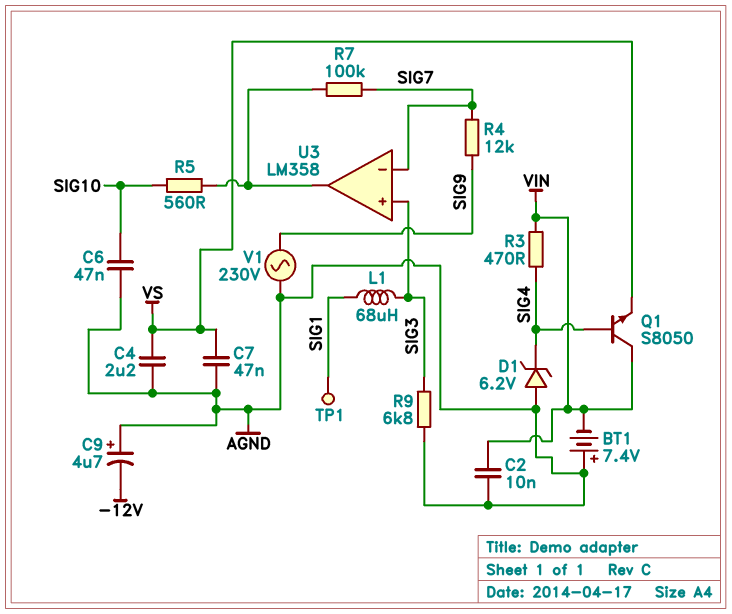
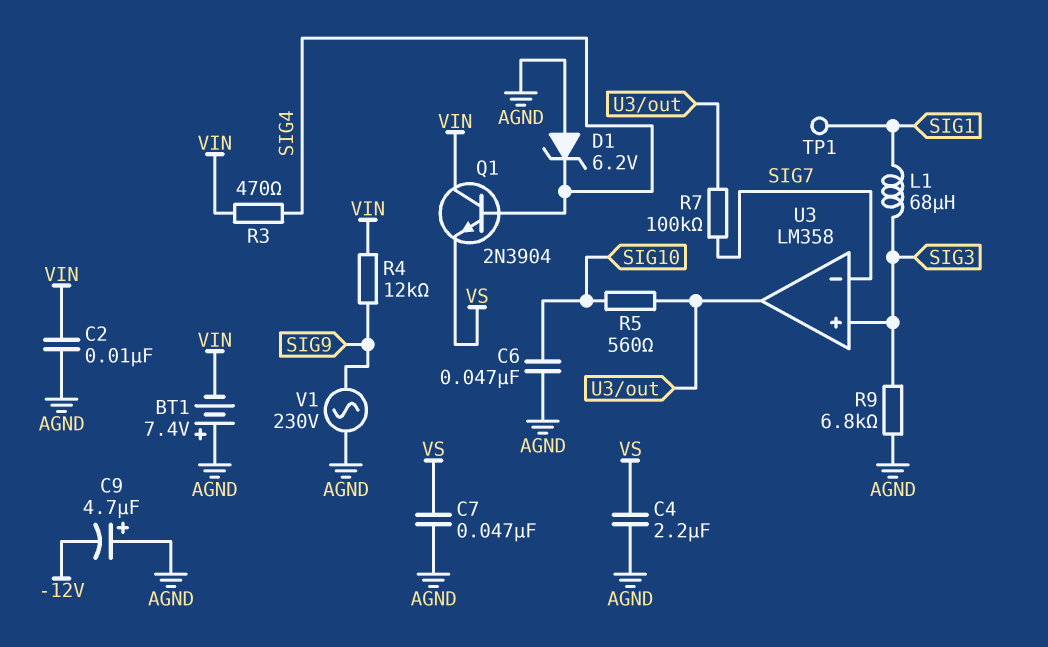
Q1: NPN S8050 (B SIG4, C VIN, E VS) -> NPN 2N3904 (B SIG4, C VIN, E VS)
R4: 12k (SIG7, SIG9) -> 12k (SIG9, VIN)

